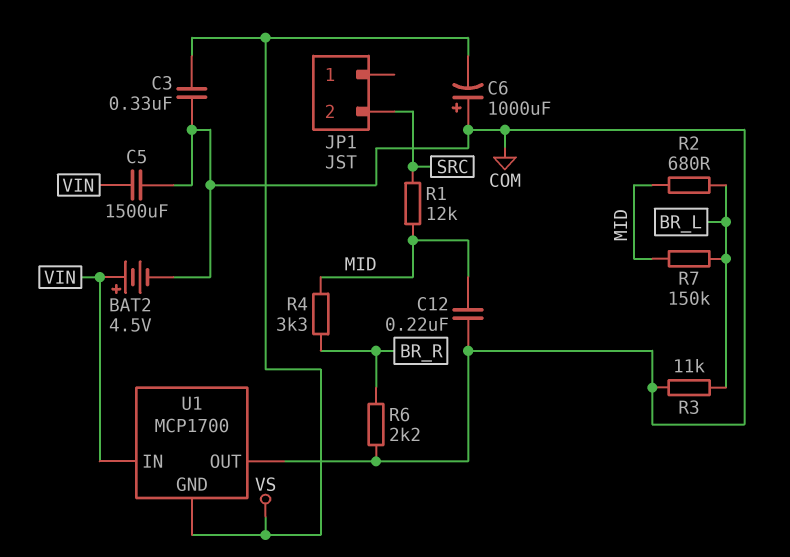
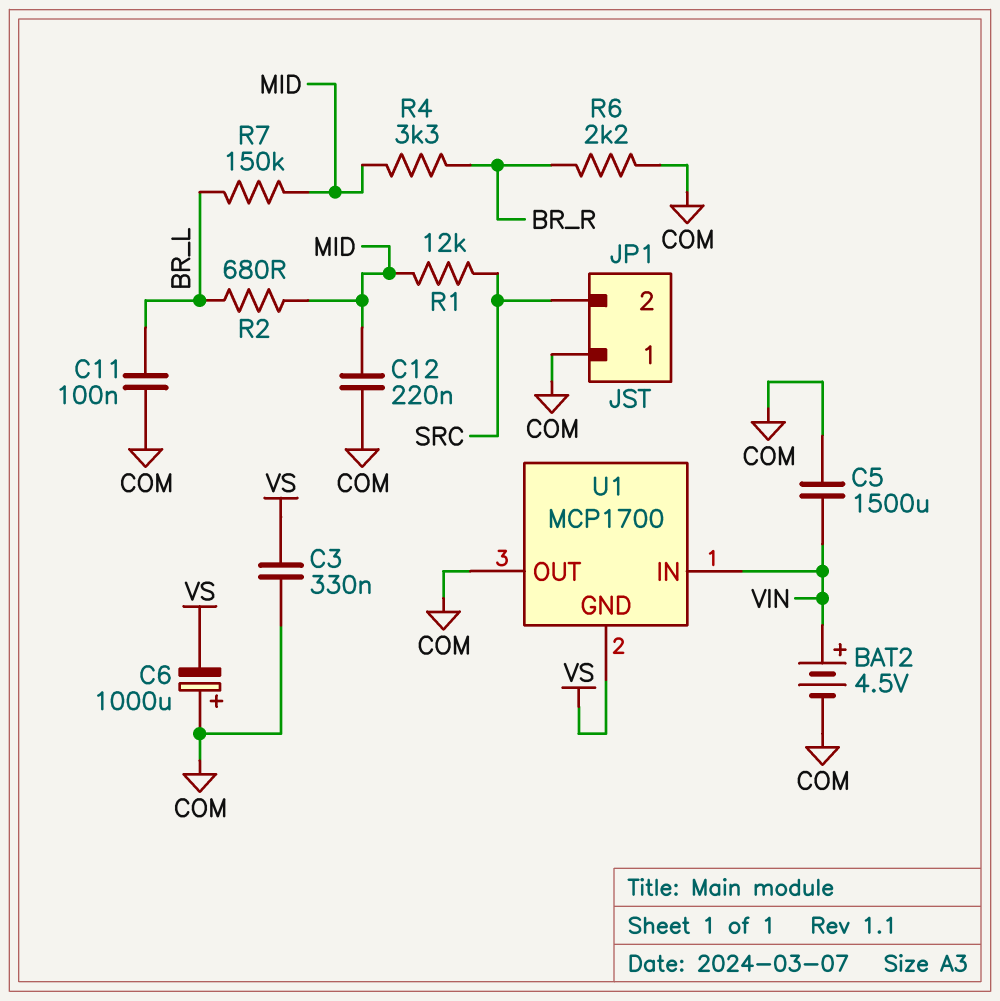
C11: none -> 100nF (BR_L, COM)
JP1 pin 1: none -> COM
R3: 11k (BR_L, COM) -> none

